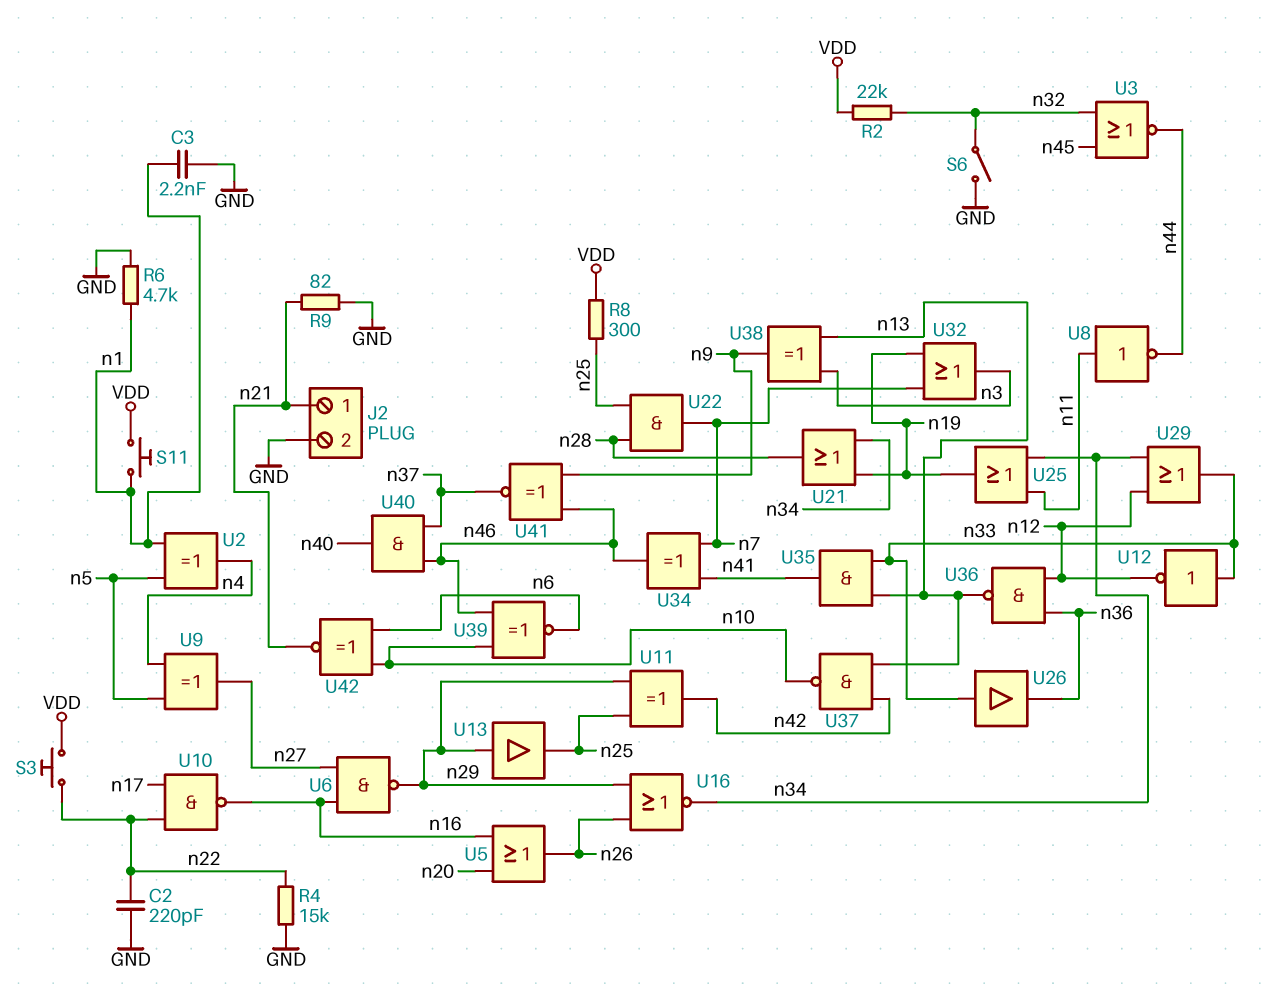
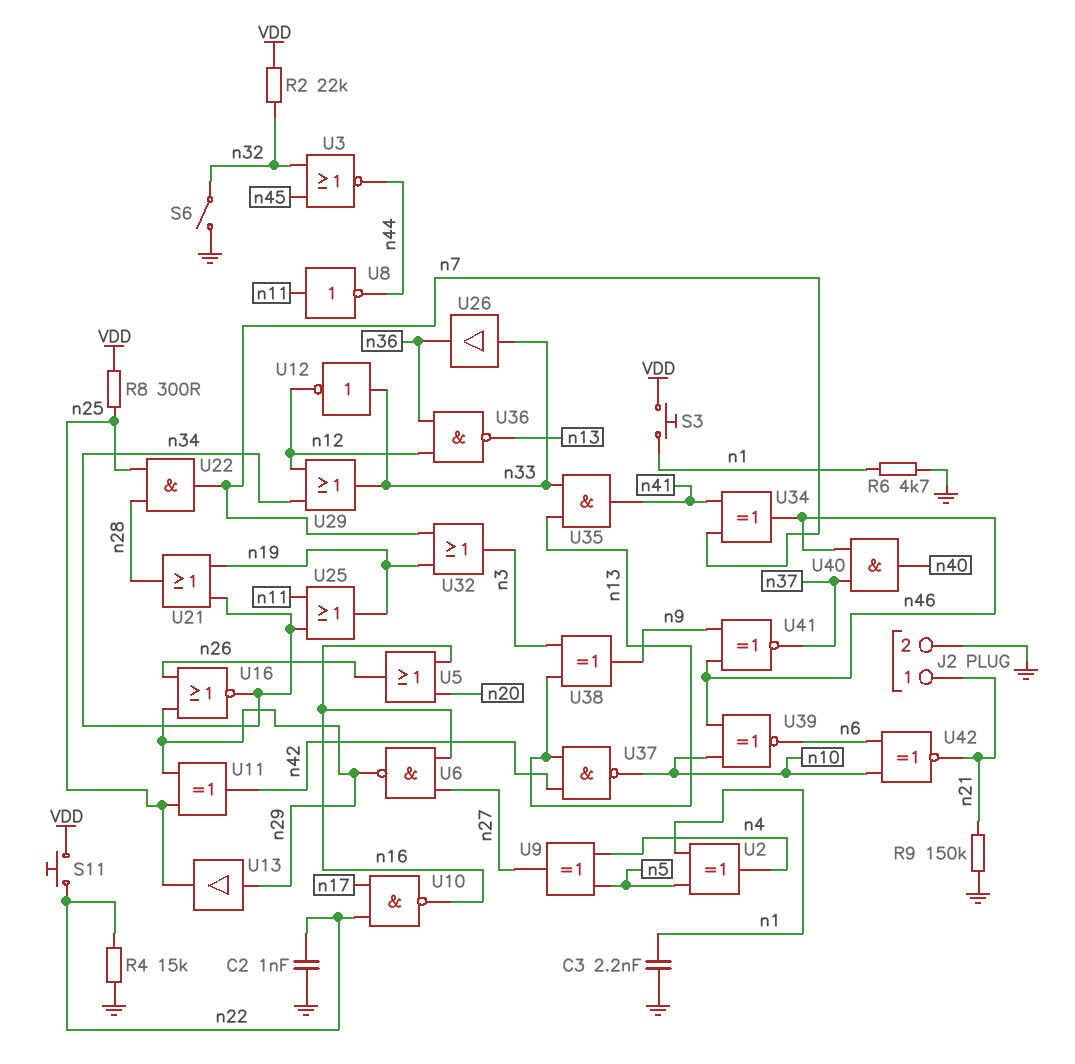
C2: 220pF (GND, n22) -> 1nF (GND, n22)
R9: 82 (GND, n21) -> 150k (GND, n21)
S3: button (VDD, n22) -> button (VDD, n1)
S11: button (VDD, n1) -> button (VDD, n22)

